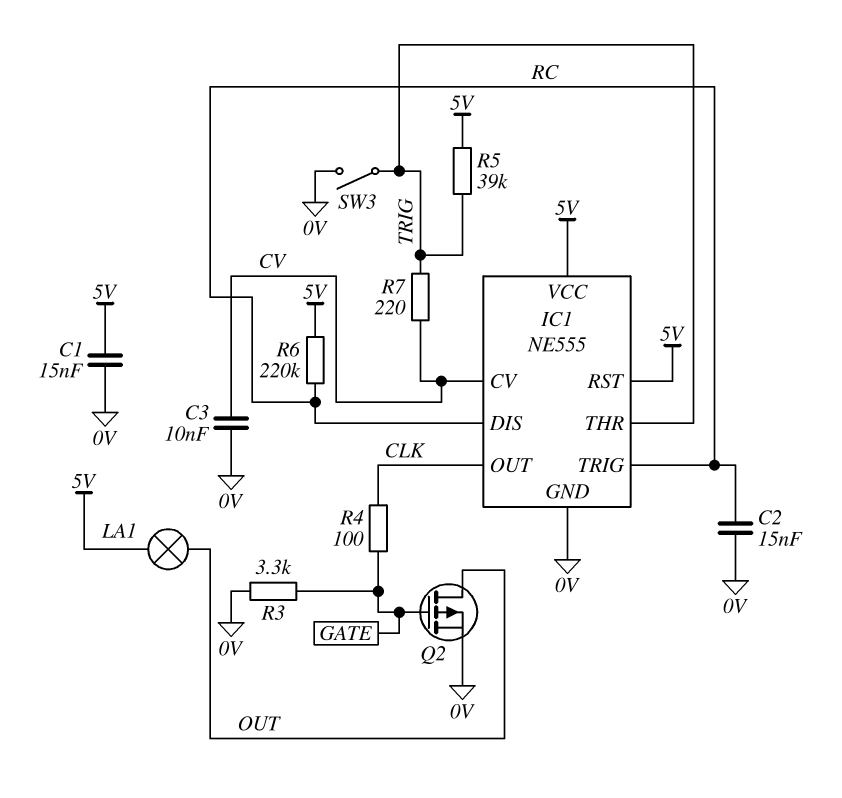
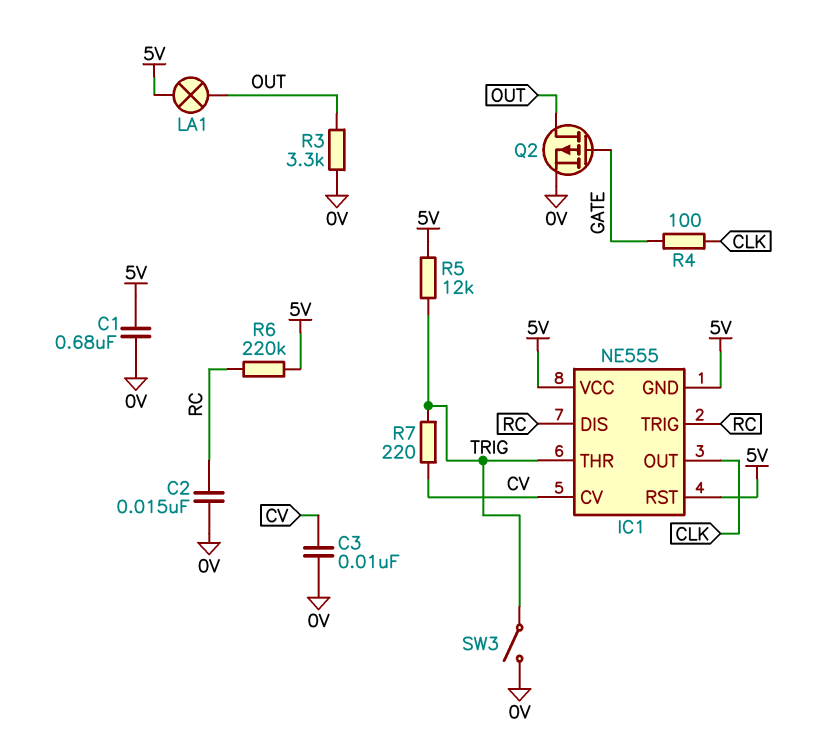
C1: 15nF (0V, 5V) -> 680nF (0V, 5V)
IC1 pin GND: 0V -> 5V
R3: 3.3k (0V, GATE) -> 3.3k (0V, OUT)
R5: 39k (5V, TRIG) -> 12k (5V, TRIG)

